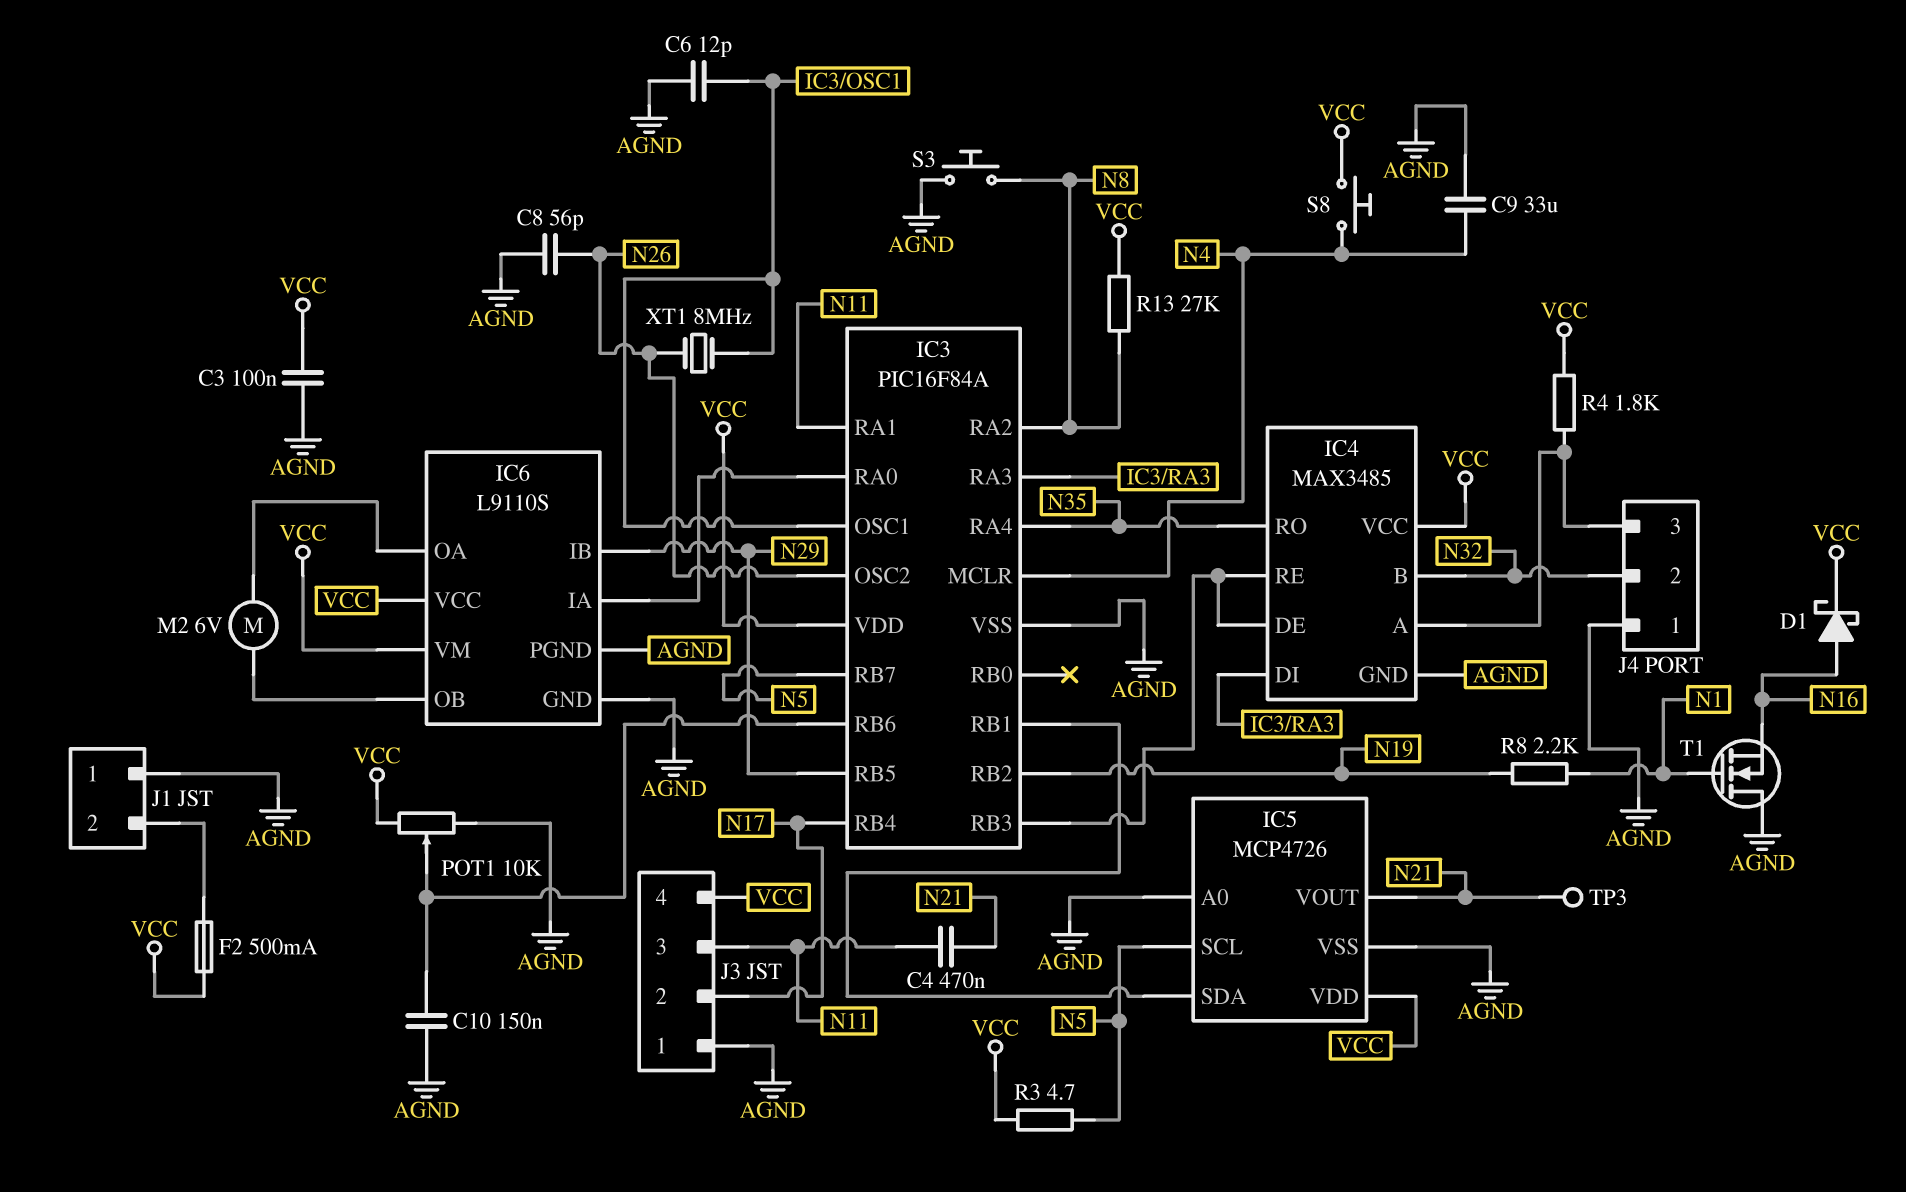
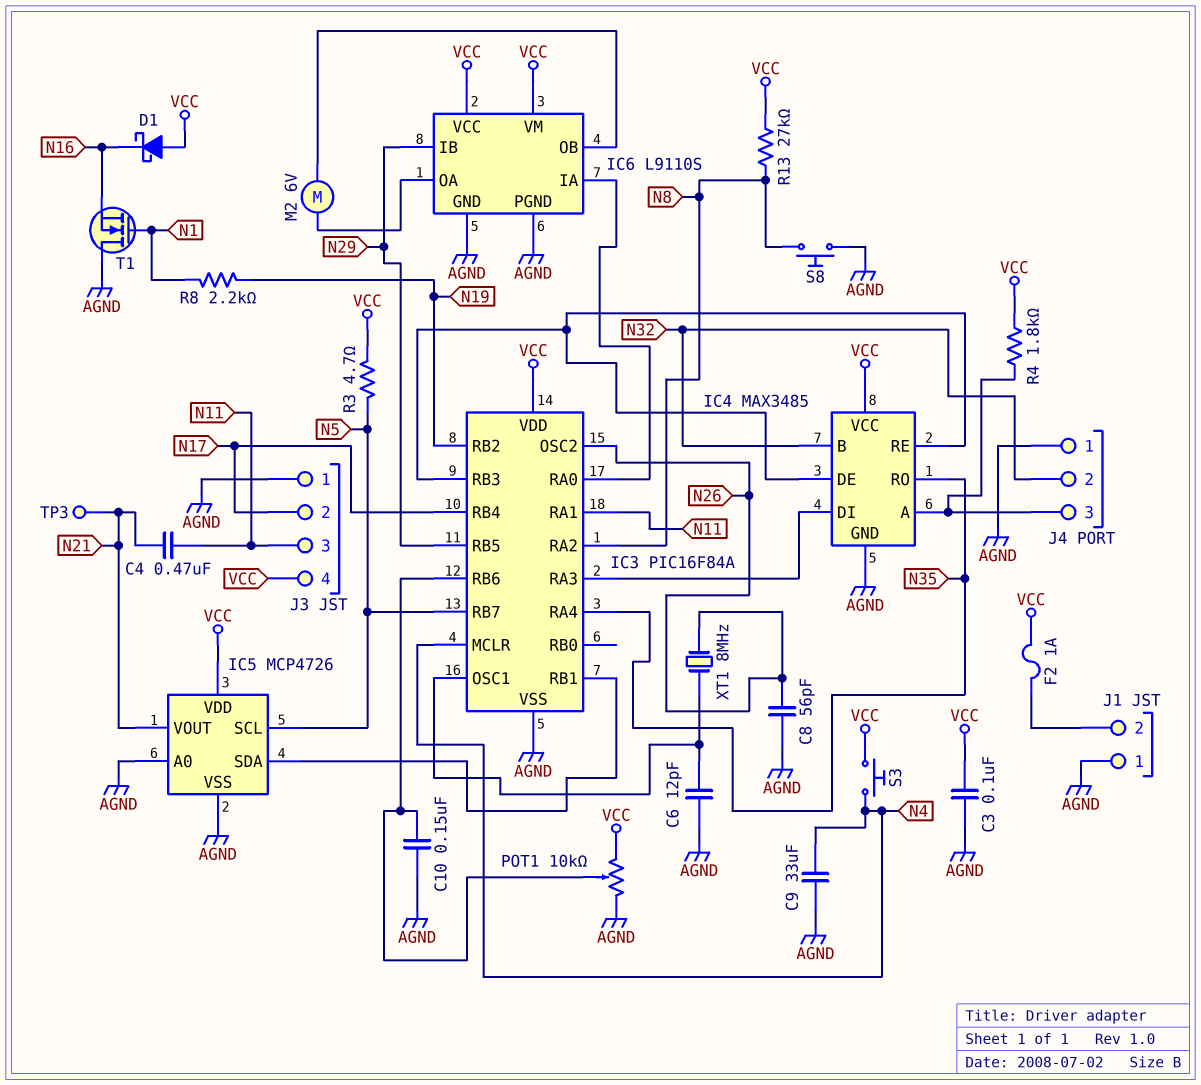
D1: schottky (A N16, K VCC) -> schottky (A VCC, K N16)
F2: 500mA (J1/2, VCC) -> 1A (J1/2, VCC)
S3: button (AGND, N8) -> button (N4, VCC)
S8: button (N4, VCC) -> button (AGND, N8)

